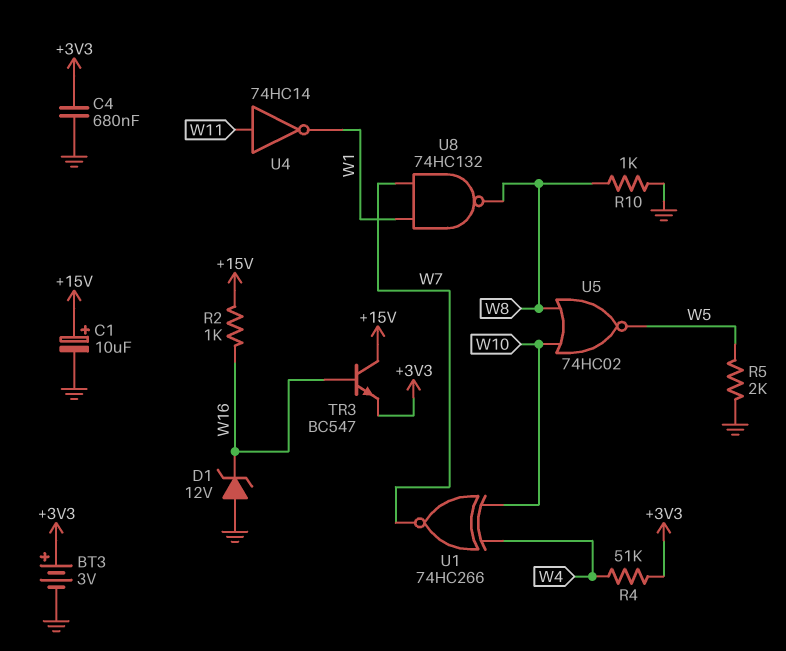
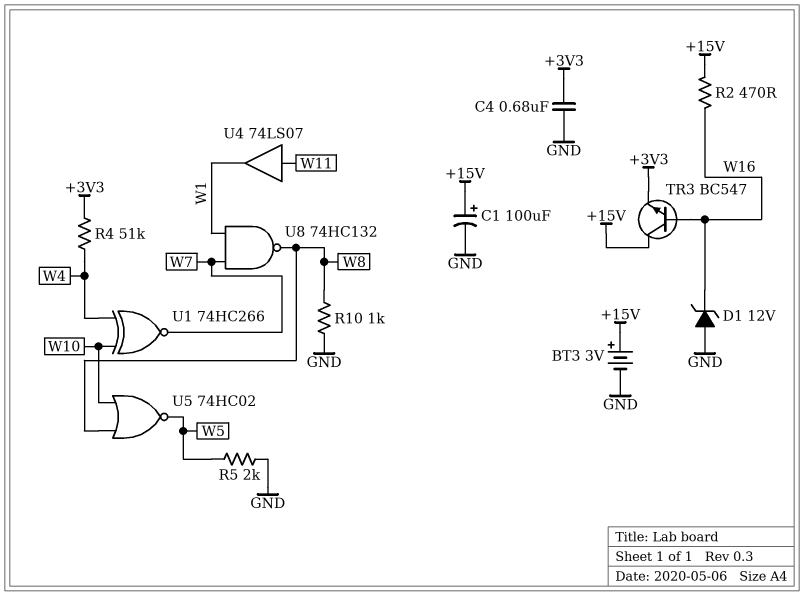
BT3: 3V (plus +3V3, minus GND) -> 3V (plus +15V, minus GND)
C1: 10uF (plus +15V, minus GND) -> 100uF (plus +15V, minus GND)
R2: 1k (+15V, W16) -> 470 (+15V, W16)
U4: NOT 74HC14 (in W11, out W1) -> buffer 74LS07 (in W11, out W1)

